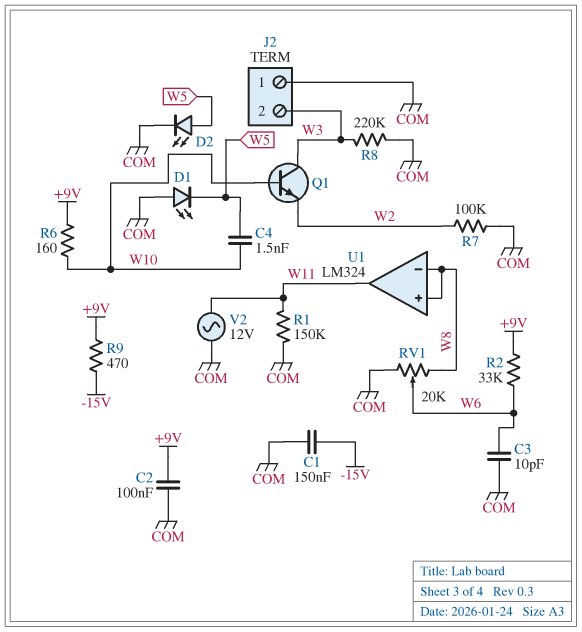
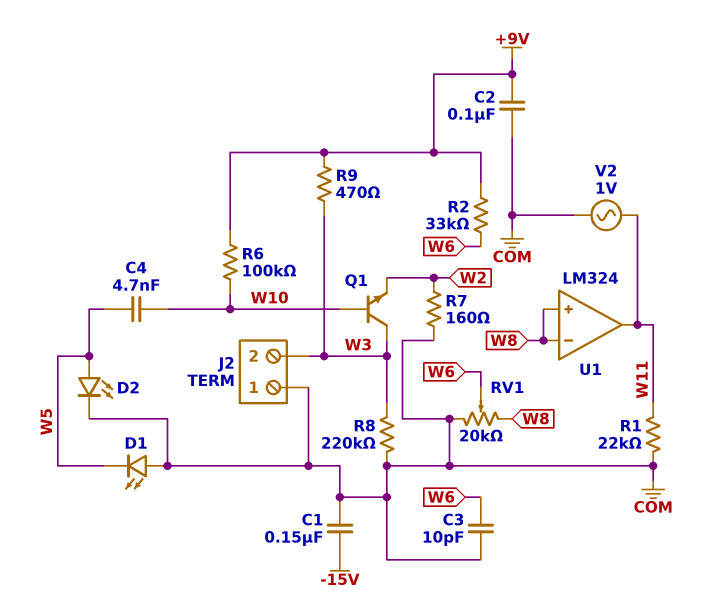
C4: 1.5nF (W5, W10) -> 4.7nF (W5, W10)
R1: 150k (COM, W11) -> 22k (COM, W11)
R6: 160 (+9V, W10) -> 100k (+9V, W10)
R7: 100k (COM, W2) -> 160 (COM, W2)
R9: 470 (+9V, -15V) -> 470 (+9V, W3)
V2: AC 12V (COM, W11) -> AC 1V (COM, W11)

